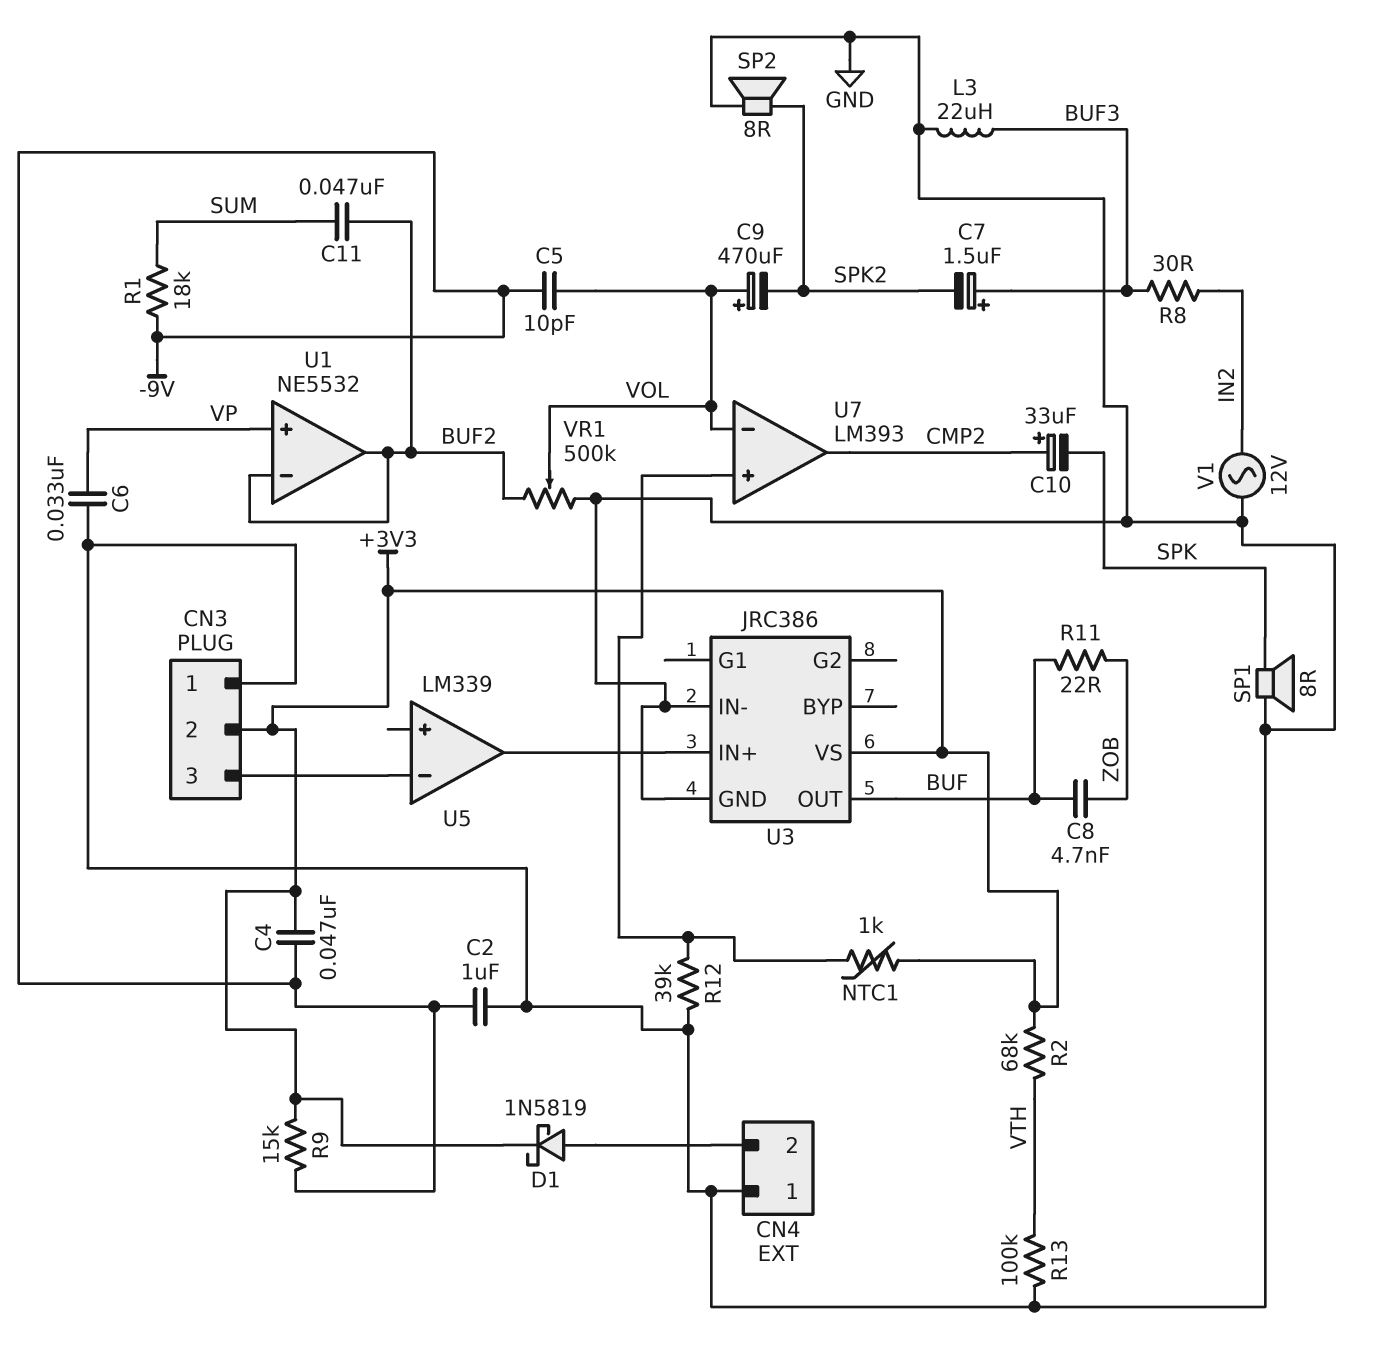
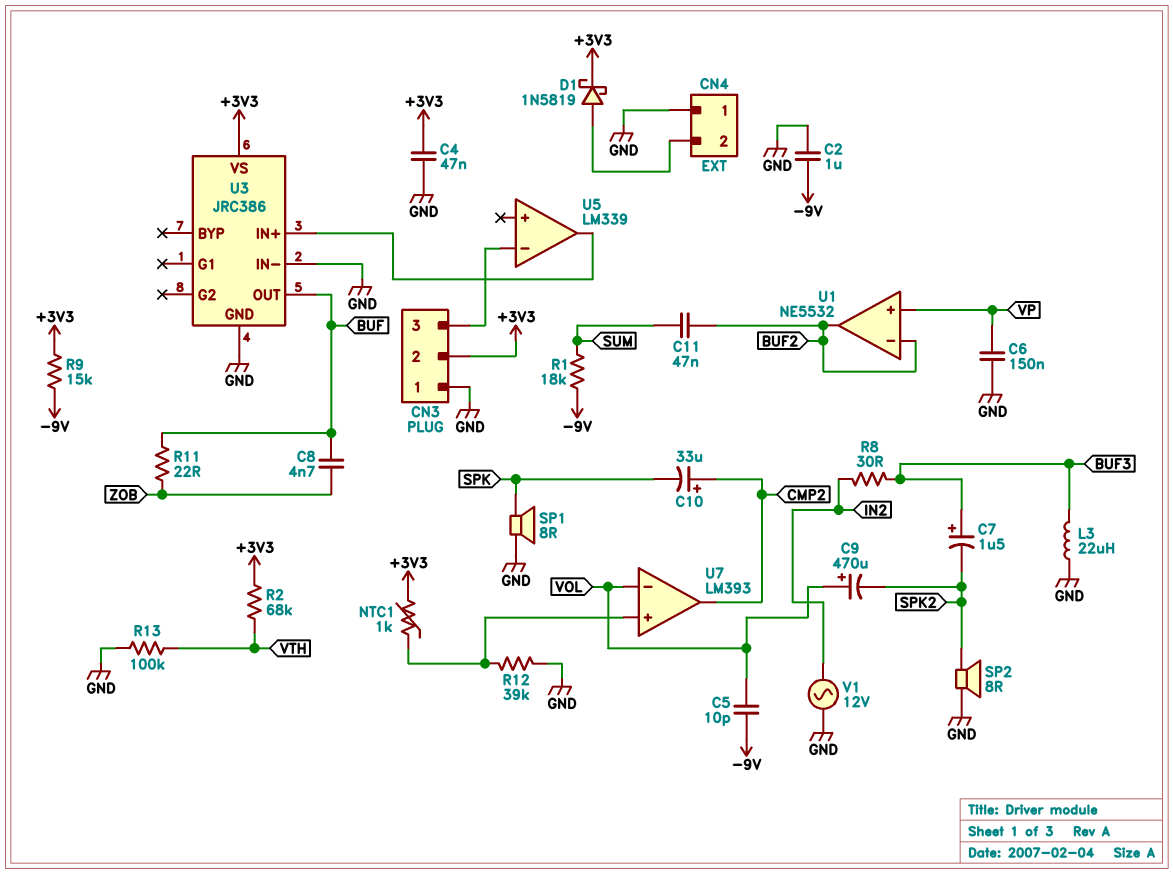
C4: 47nF (+3V3, -9V) -> 47nF (+3V3, GND)
C6: 33nF (GND, VP) -> 150nF (GND, VP)
VR1: 500k (BUF2, GND, wiper VOL) -> none

